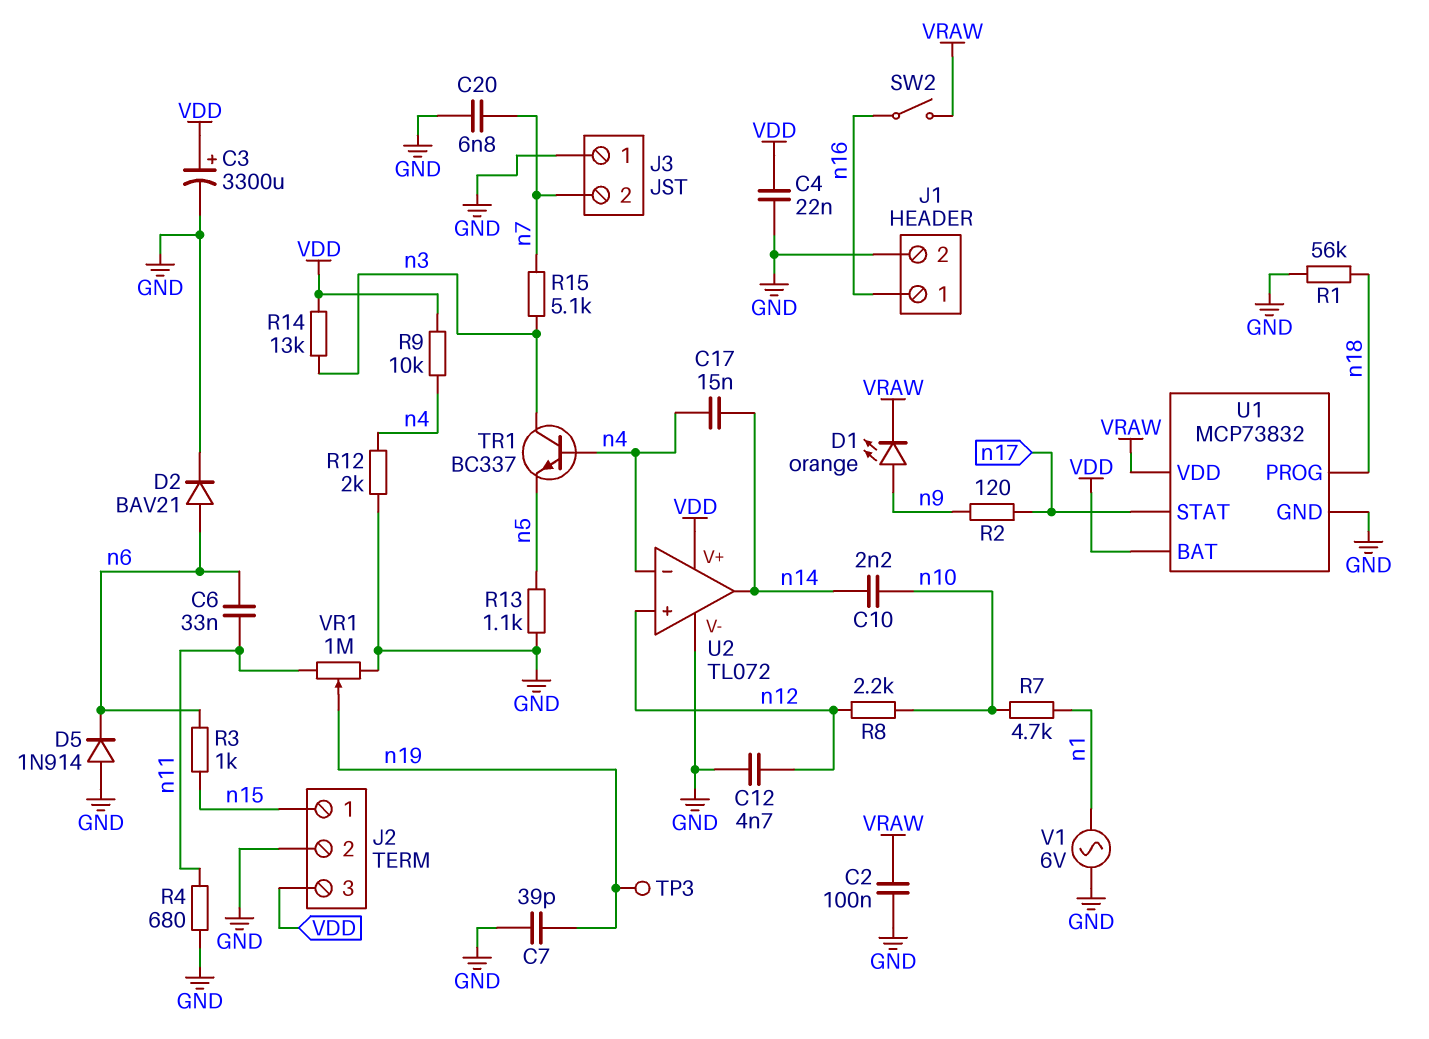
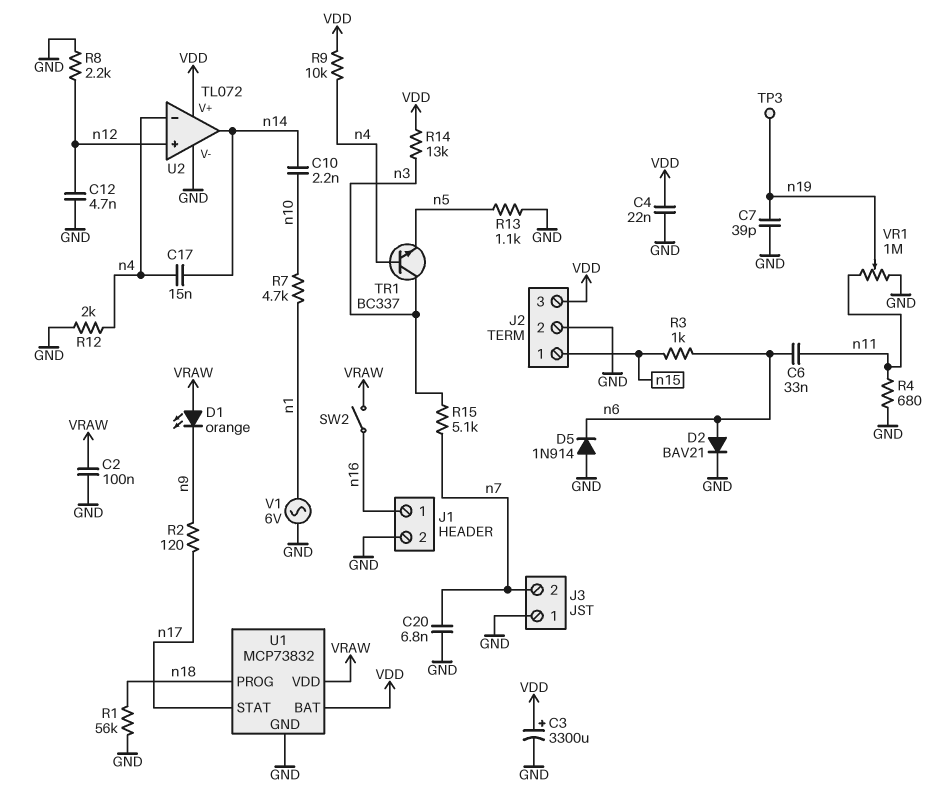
D1: LED orange (A n9, K VRAW) -> LED orange (A VRAW, K n9)
R8: 2.2k (n10, n12) -> 2.2k (GND, n12)

